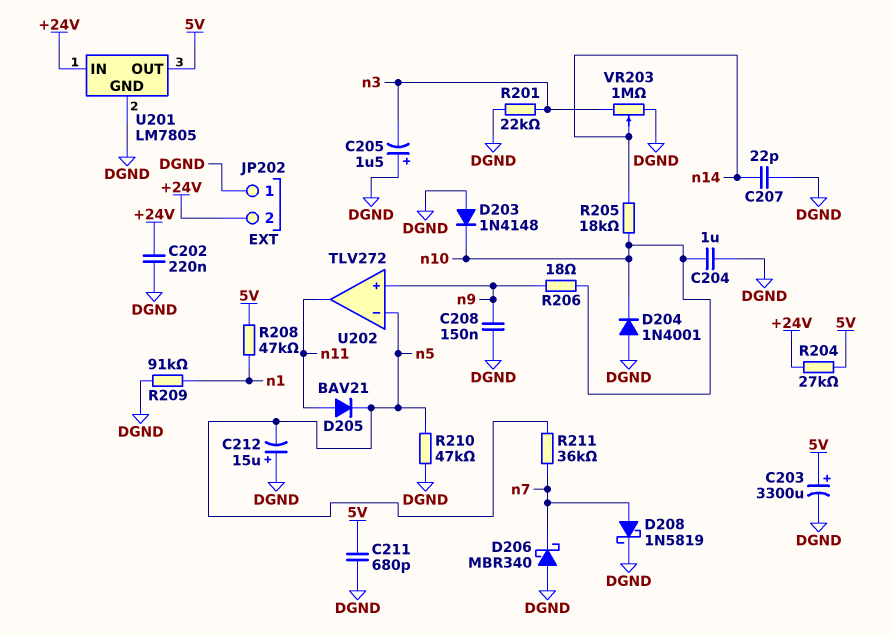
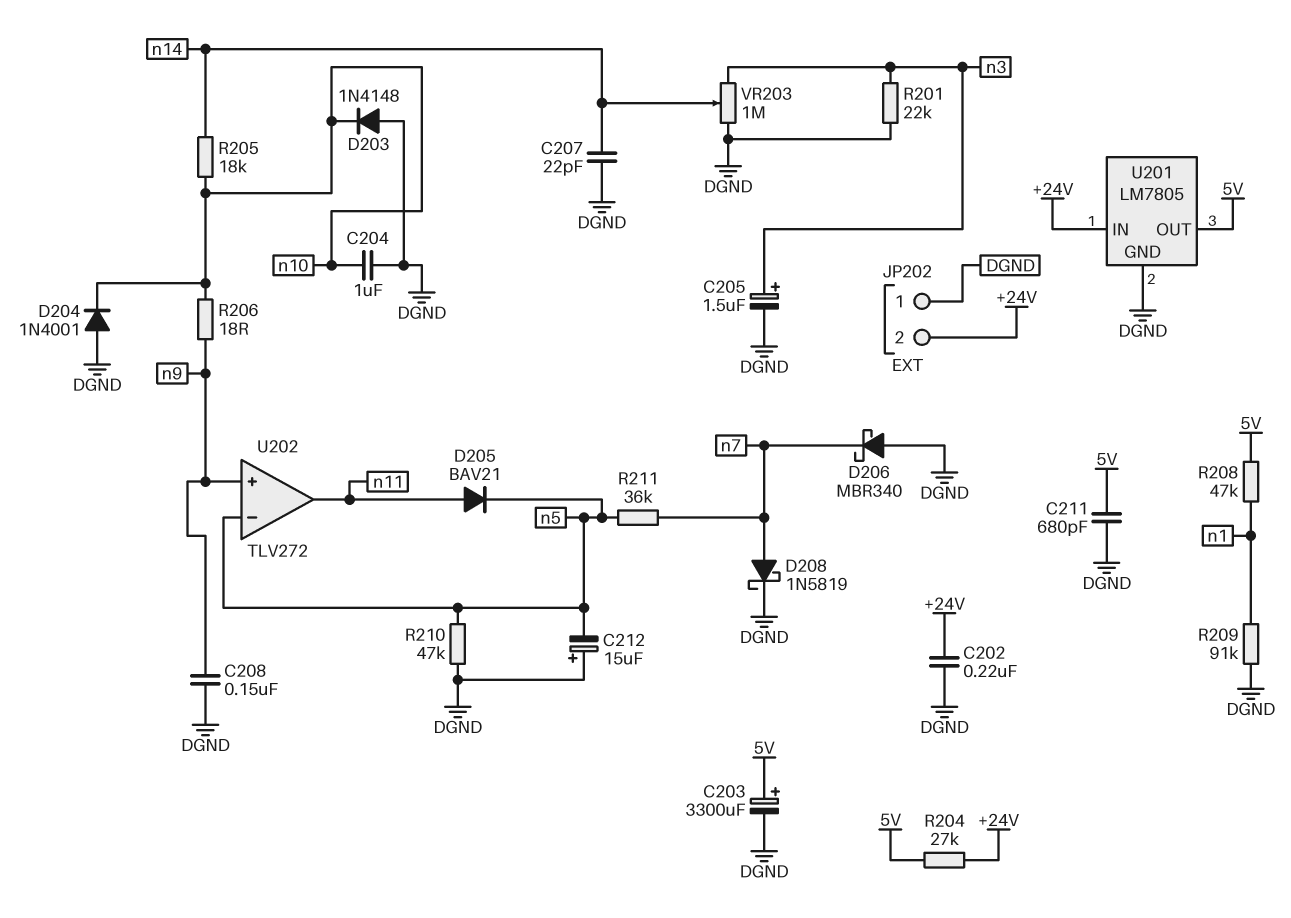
C205: 1.5uF (plus DGND, minus n3) -> 1.5uF (plus n3, minus DGND)

